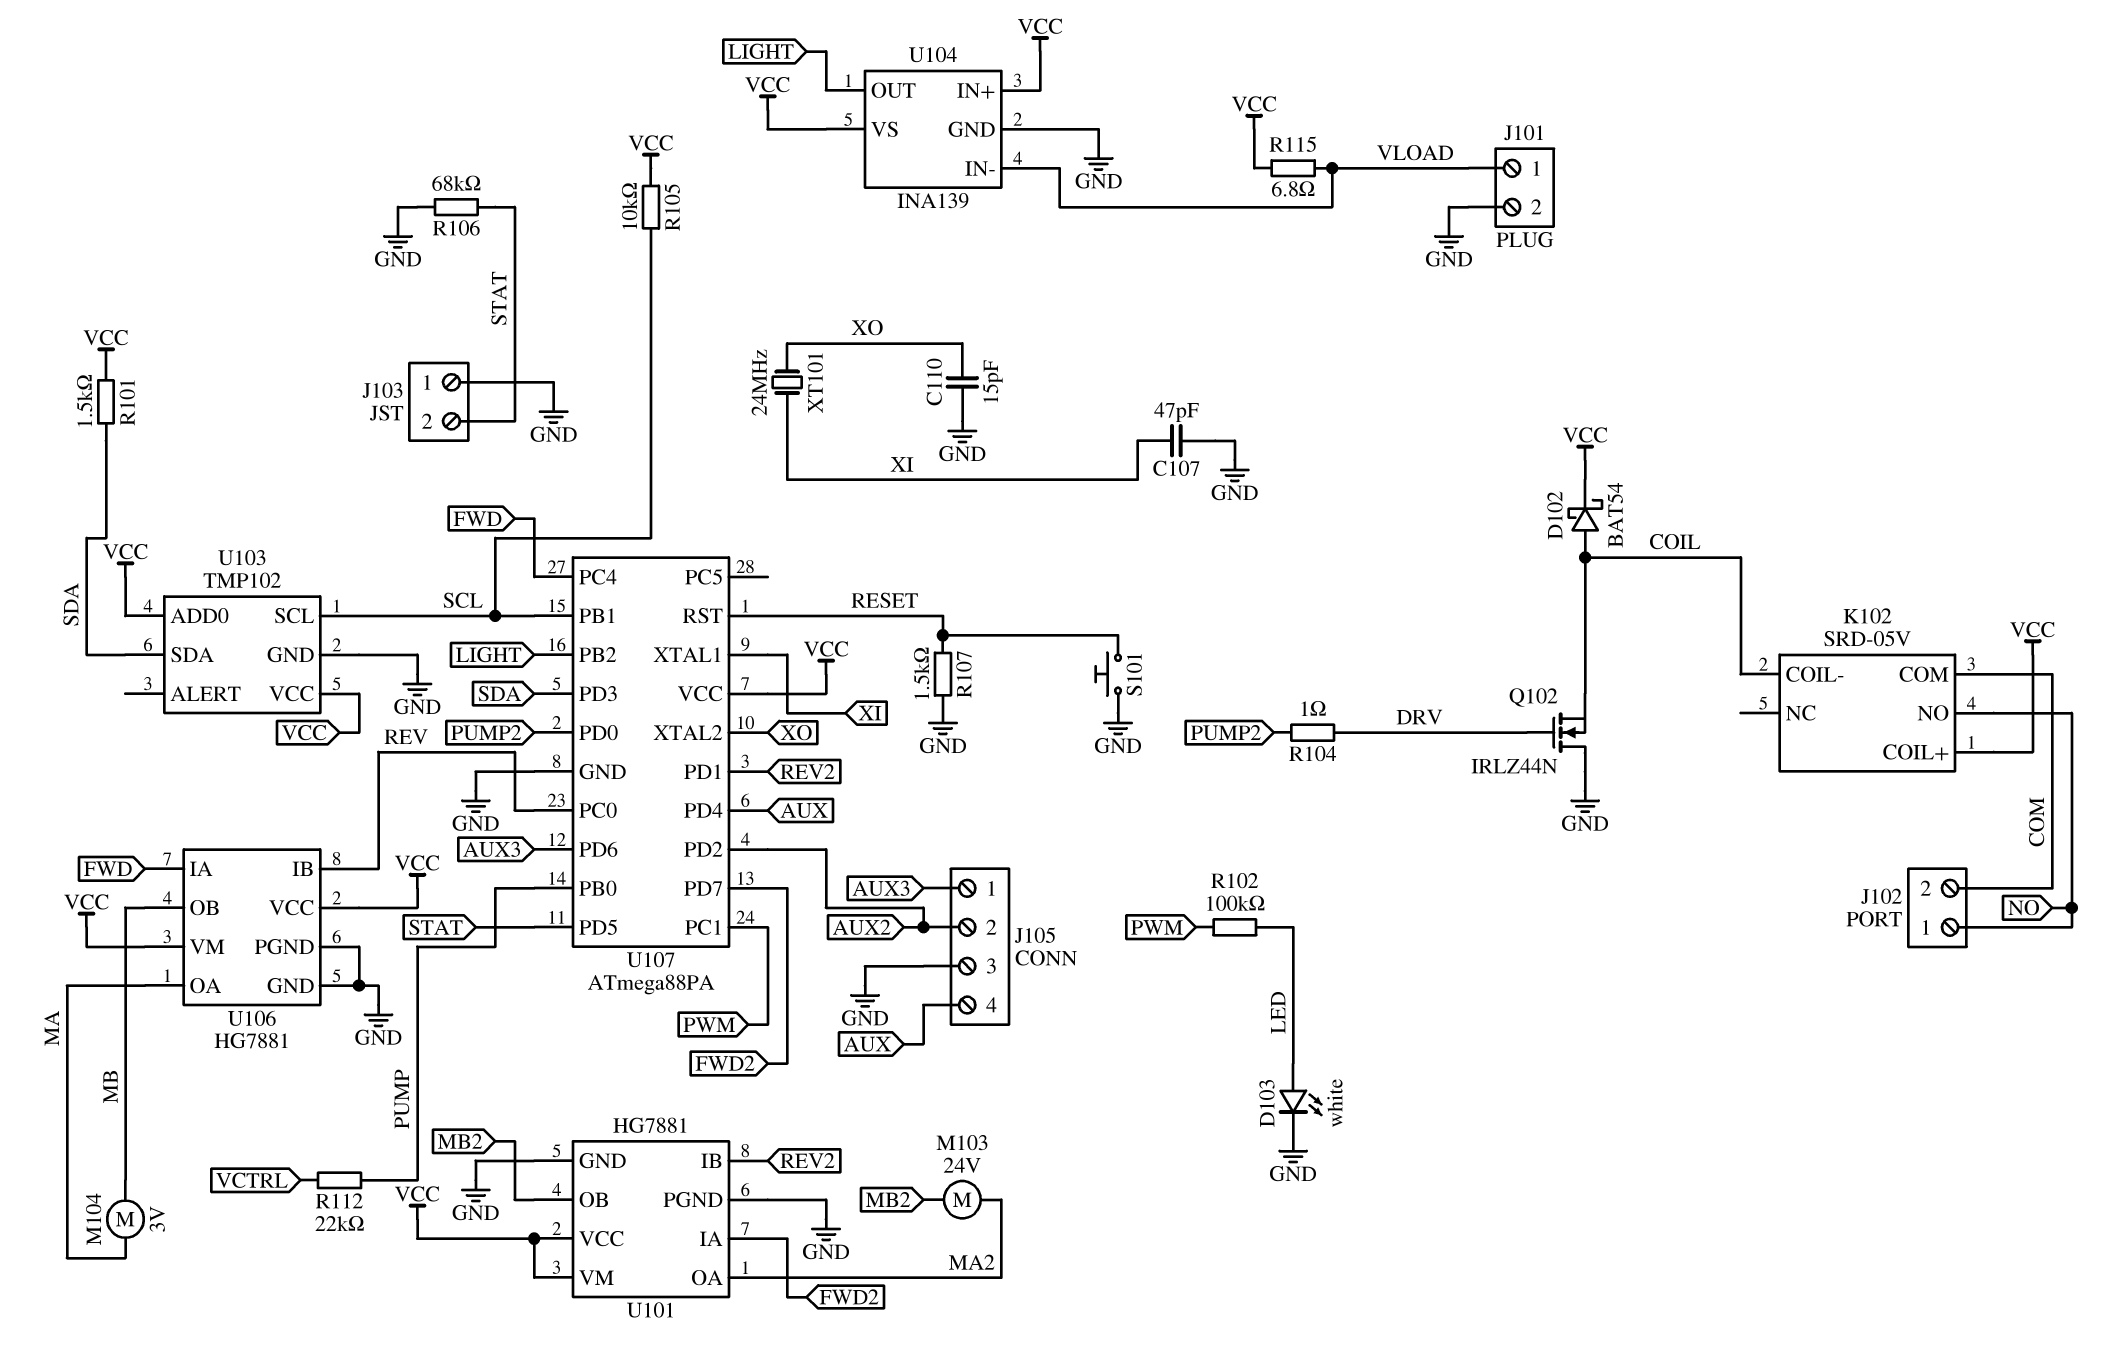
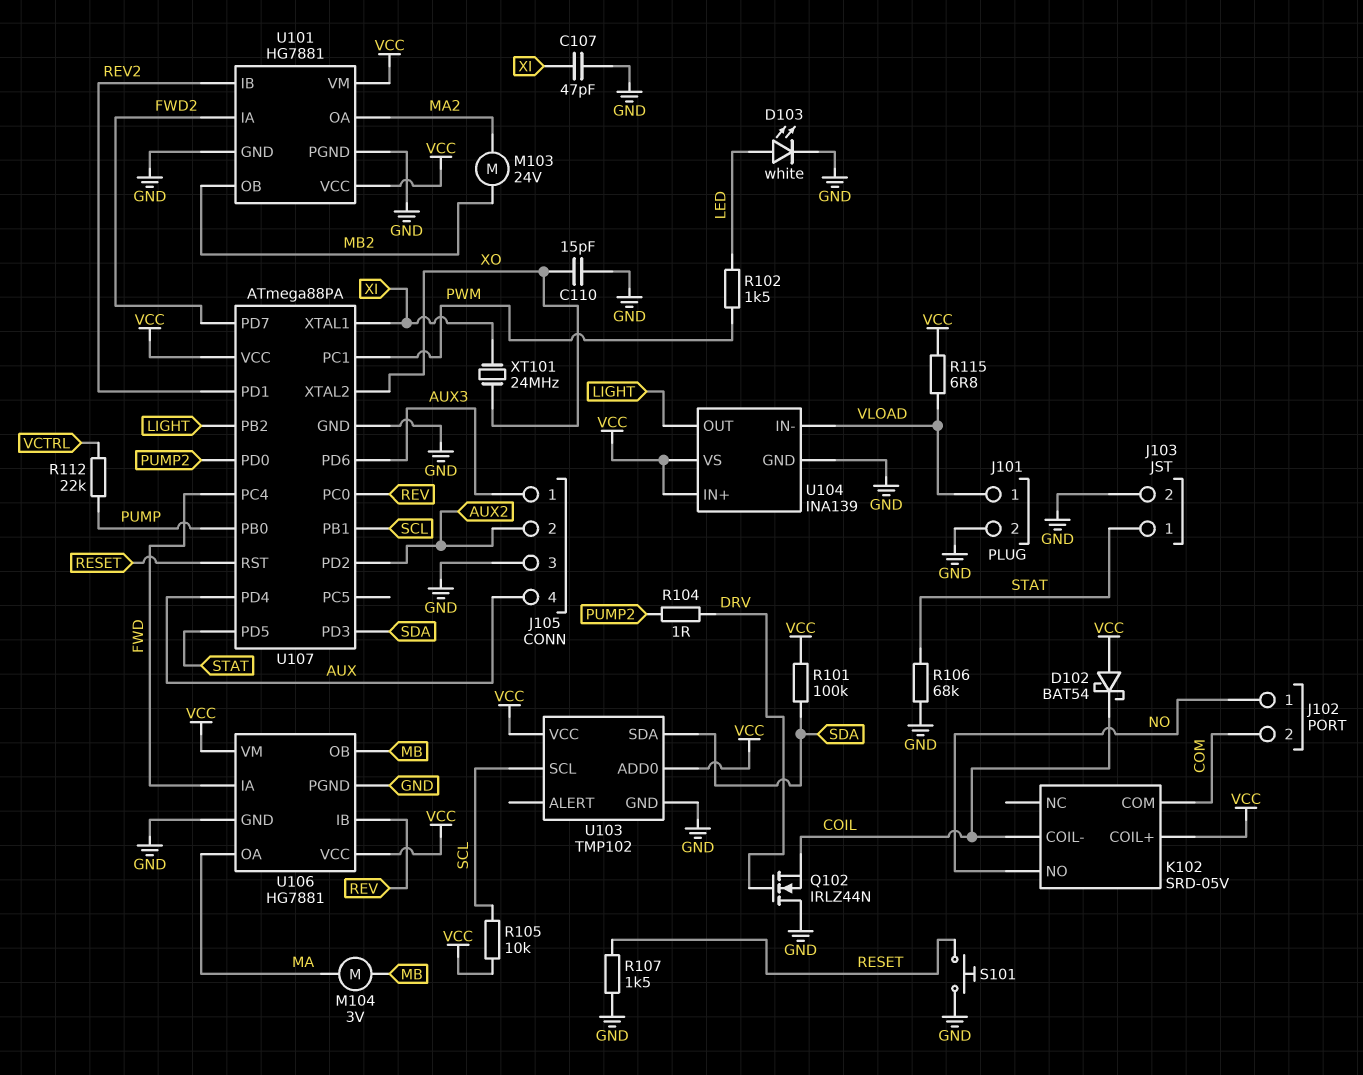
D102: schottky BAT54 (A COIL, K VCC) -> schottky BAT54 (A VCC, K COIL)
J103 pin 1: GND -> STAT
J103 pin 2: STAT -> GND
R101: 1.5k (SDA, VCC) -> 100k (SDA, VCC)
R102: 100k (LED, PWM) -> 1.5k (LED, PWM)

